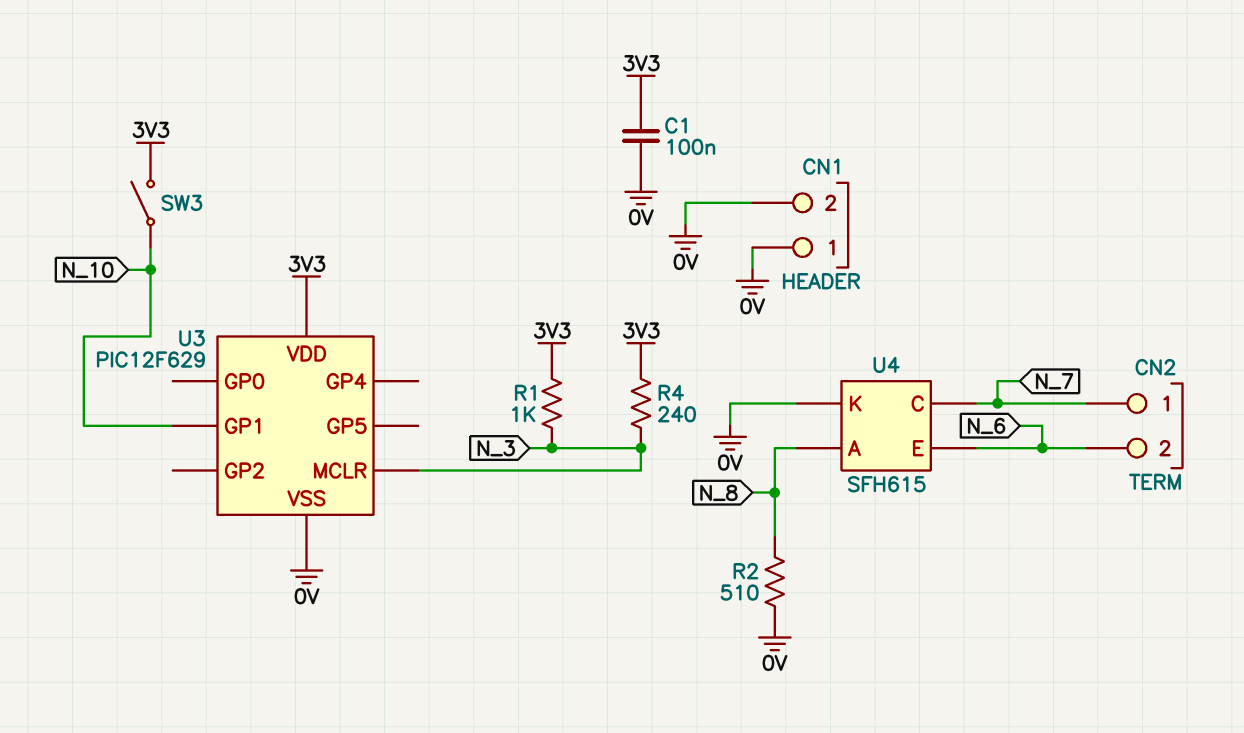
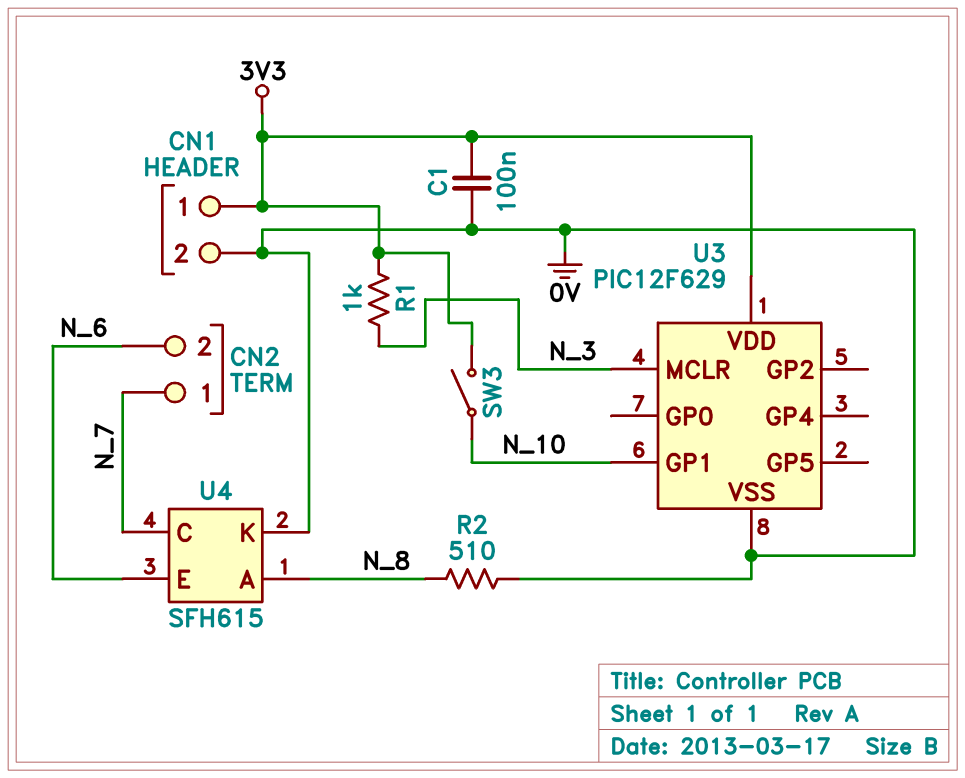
CN1 pin 1: 0V -> 3V3
R4: 240 (3V3, N_3) -> none

